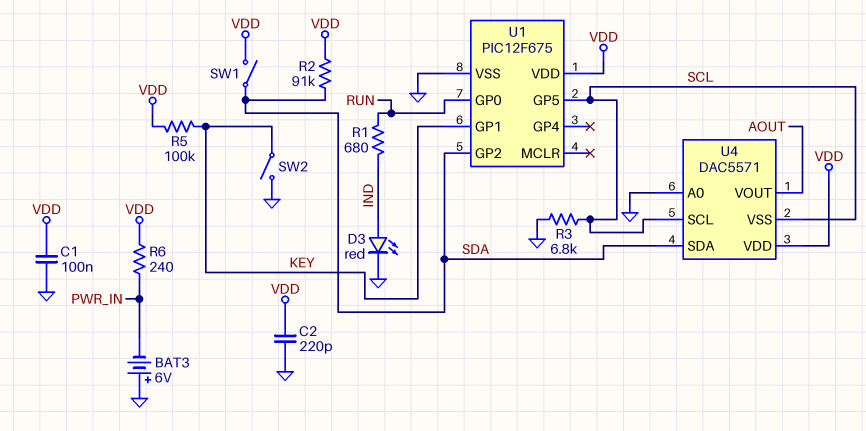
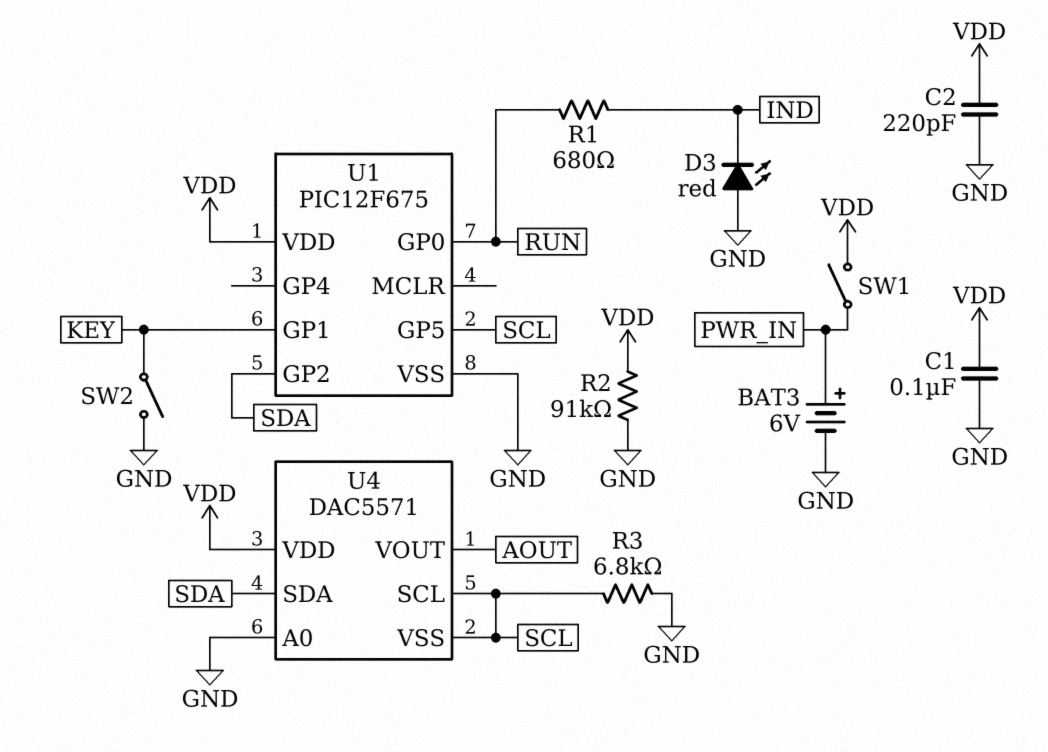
BAT3: 6V (plus GND, minus PWR_IN) -> 6V (plus PWR_IN, minus GND)
D3: LED red (A IND, K GND) -> LED red (A GND, K IND)
R2: 91k (SDA, VDD) -> 91k (GND, VDD)
R5: 100k (KEY, VDD) -> none
R6: 240 (PWR_IN, VDD) -> none
SW1: switch (SDA, VDD) -> switch (PWR_IN, VDD)

